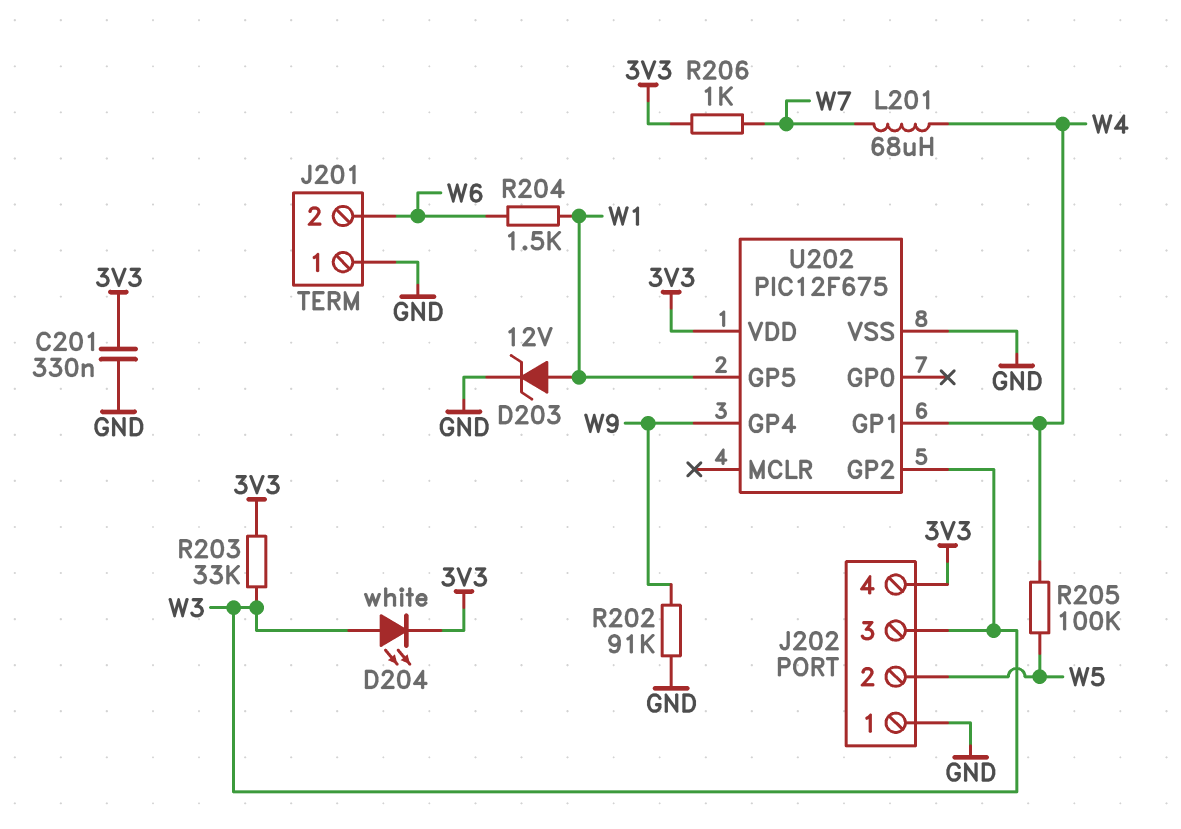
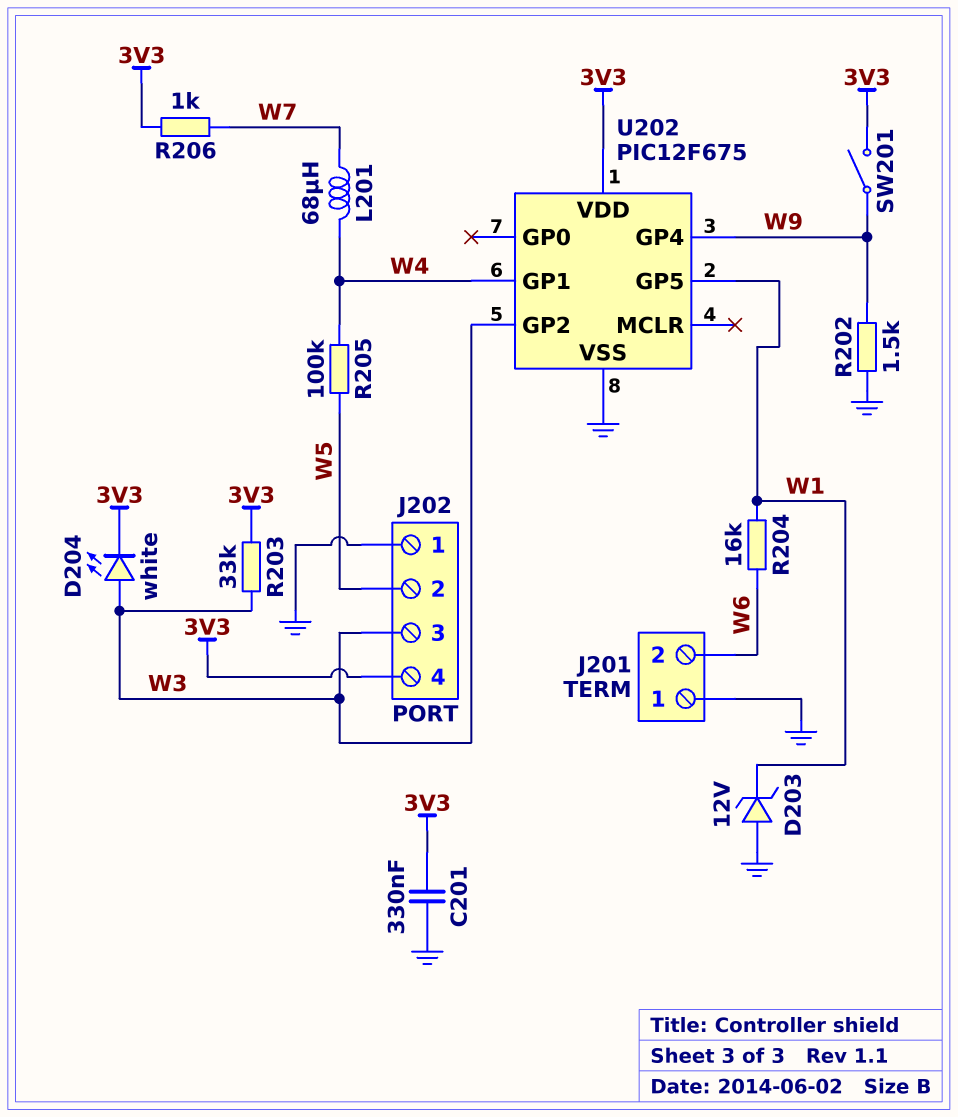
D203: zener 12V (A W1, K GND) -> zener 12V (A GND, K W1)
R202: 91k (GND, W9) -> 1.5k (GND, W9)
R204: 1.5k (W1, W6) -> 16k (W1, W6)
SW201: none -> switch (3V3, W9)

